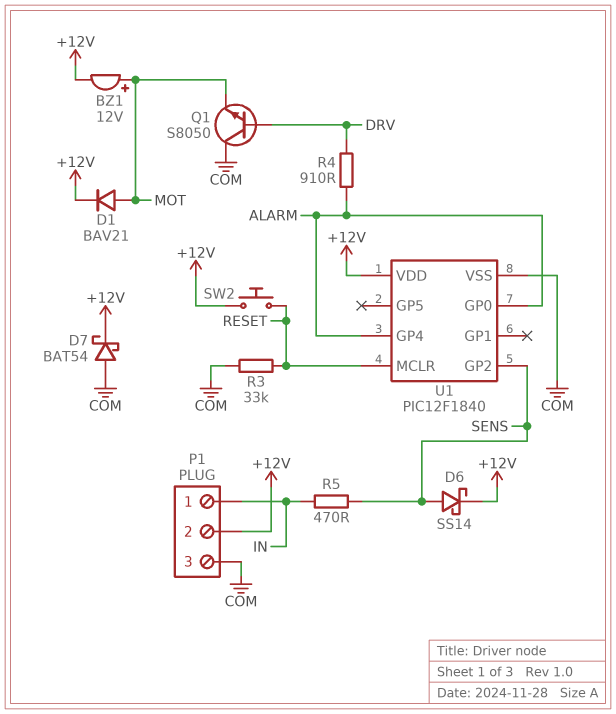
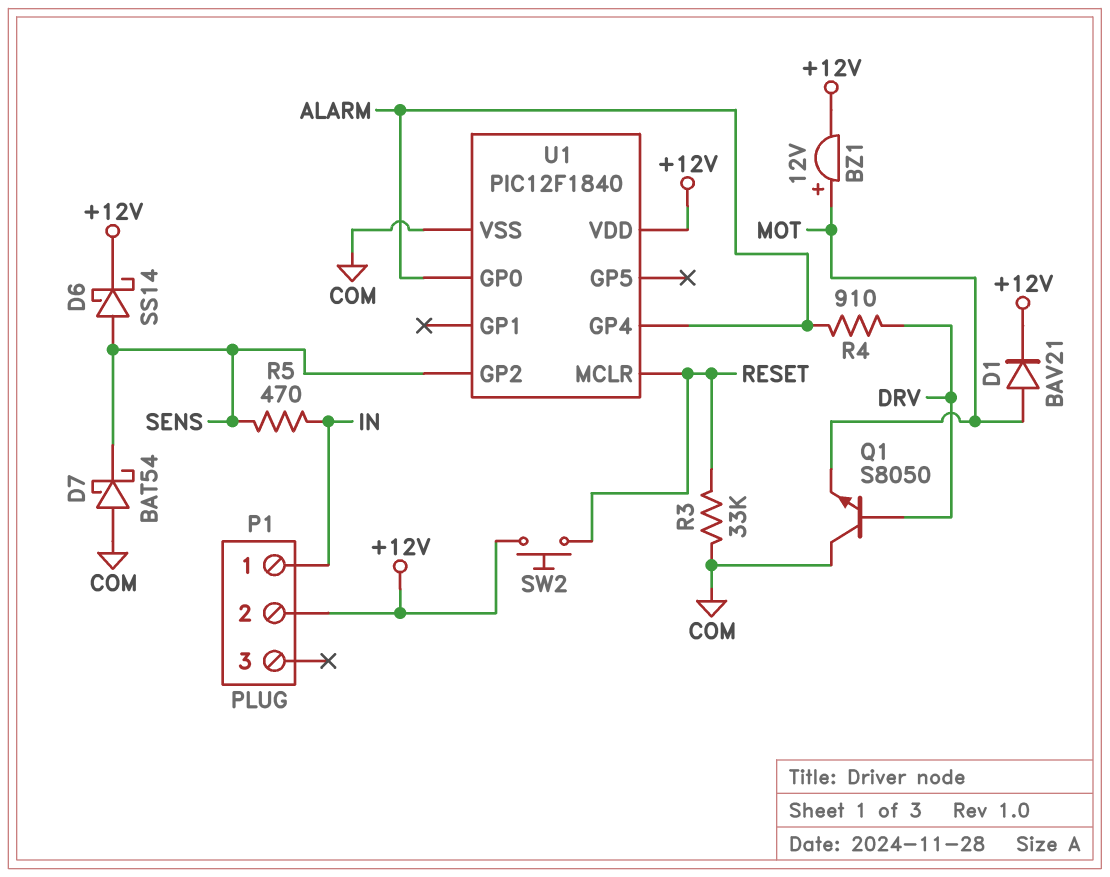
D7: schottky BAT54 (A COM, K +12V) -> schottky BAT54 (A COM, K SENS)
P1 pin 3: COM -> none

